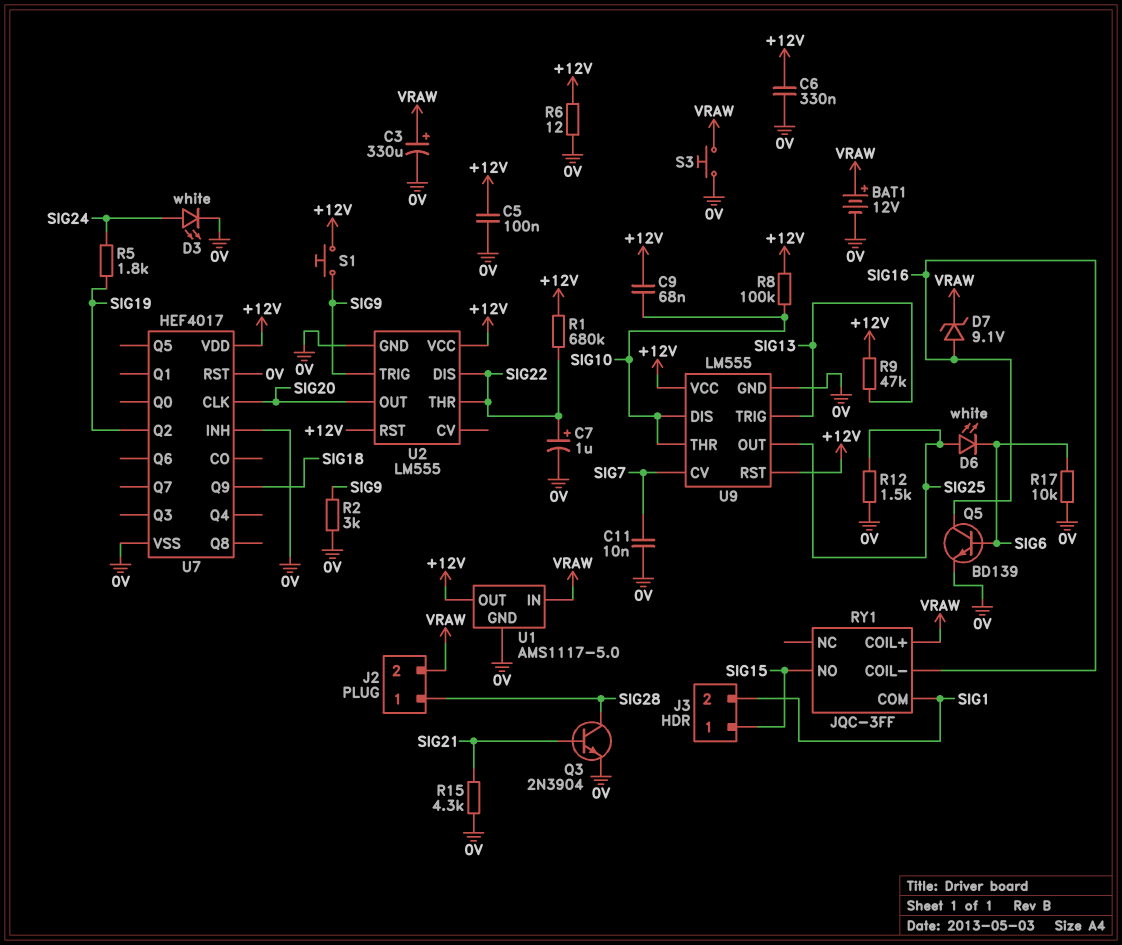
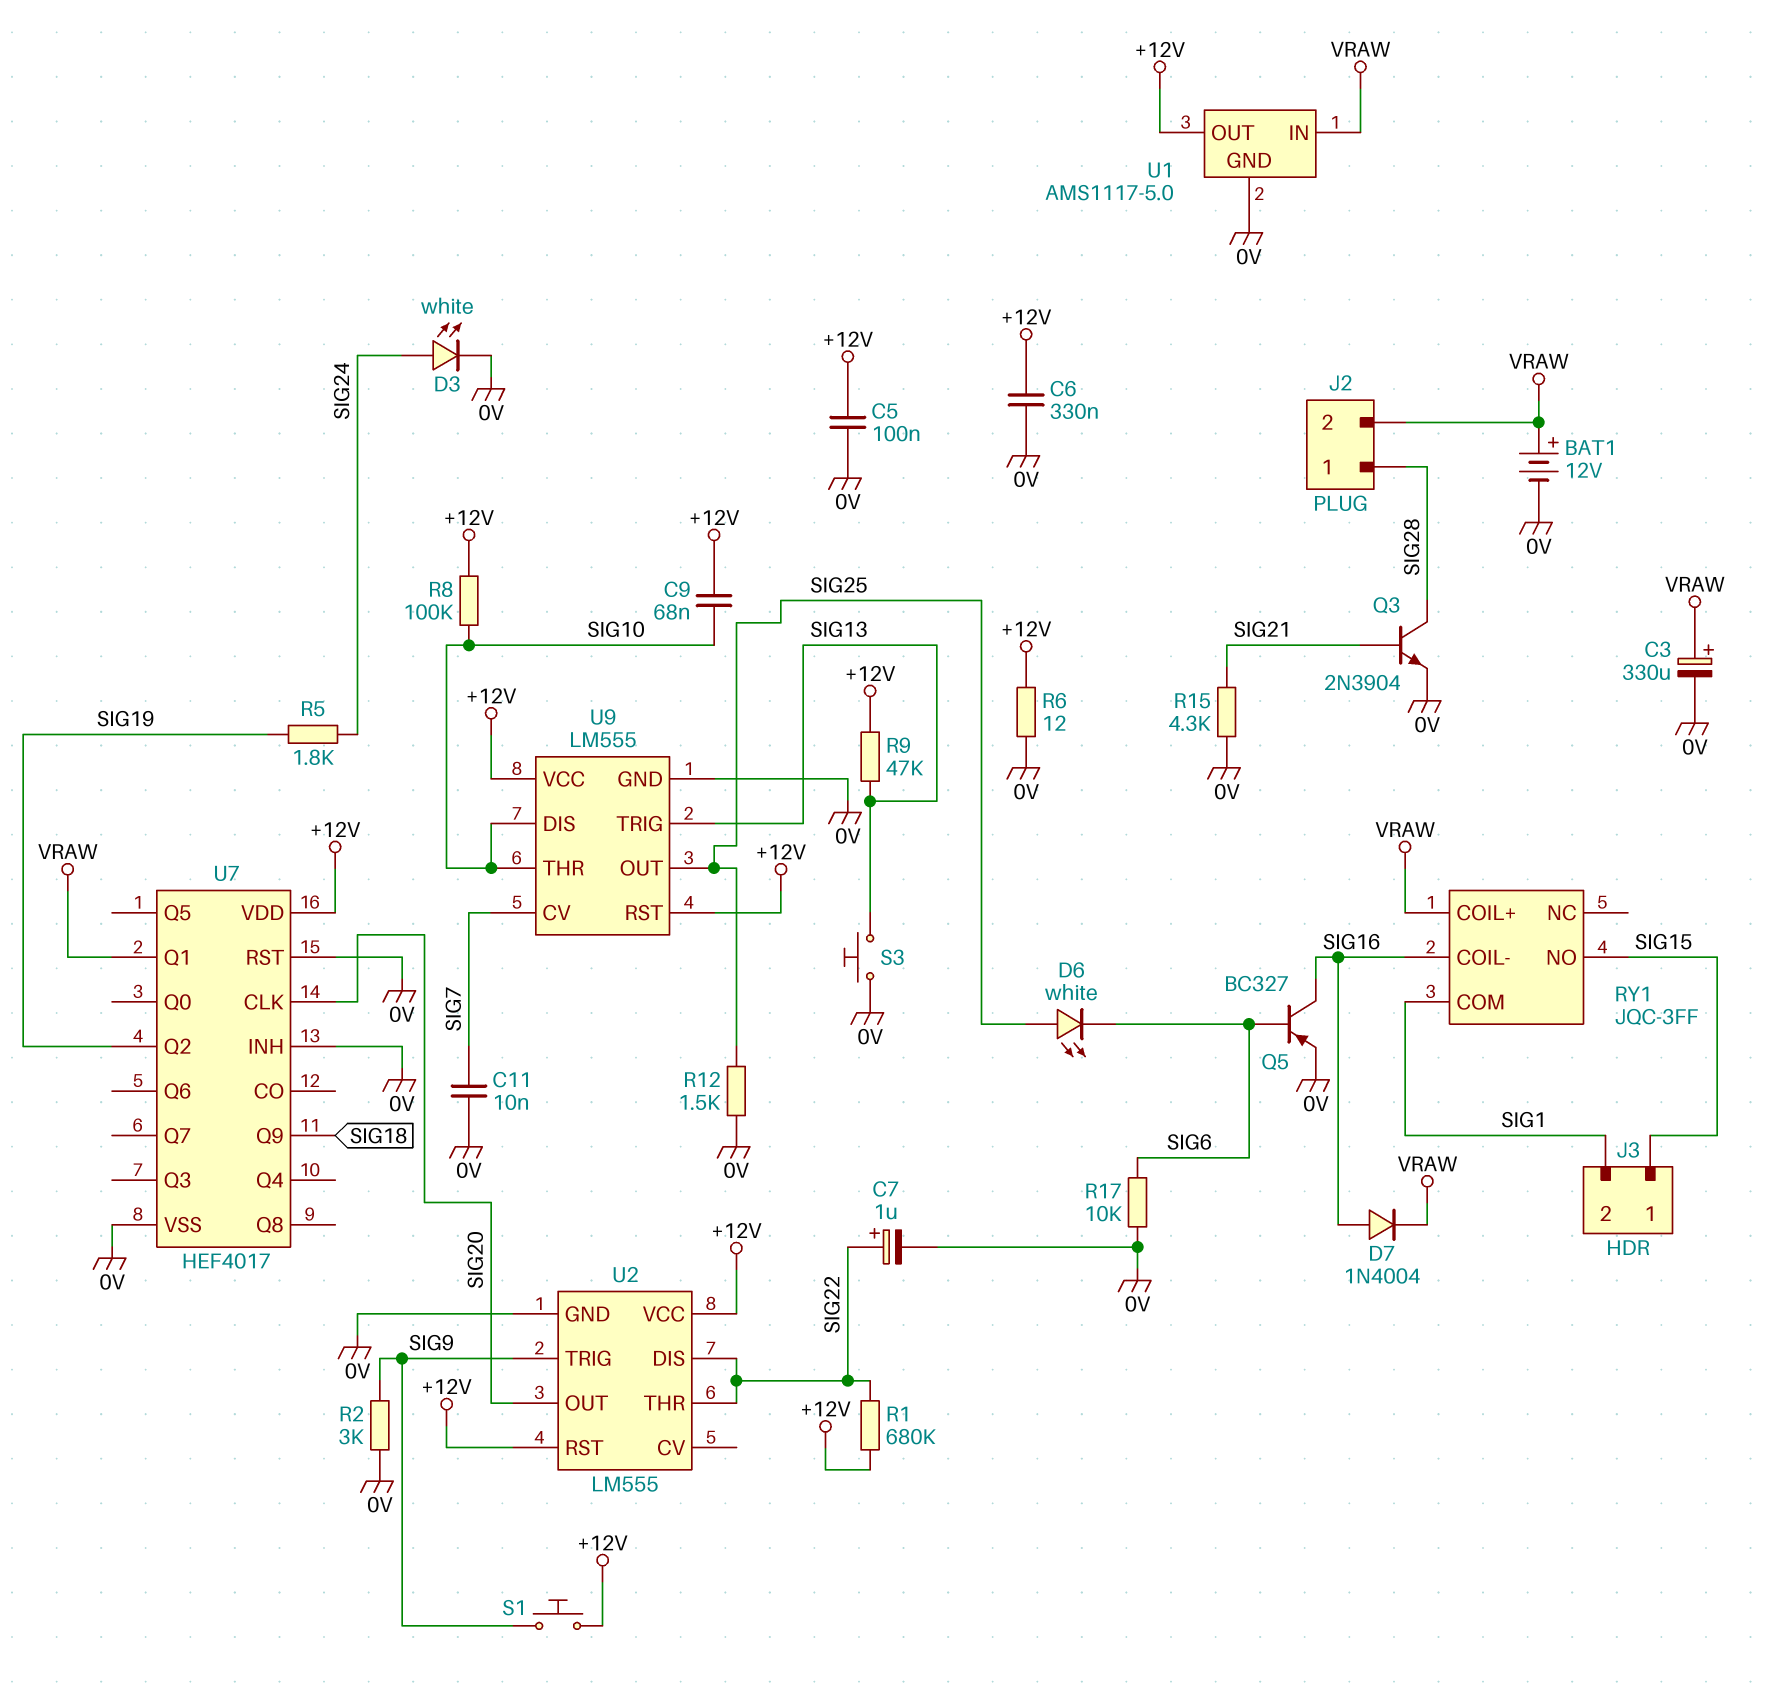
D7: zener 9.1V (A SIG16, K VRAW) -> diode 1N4004 (A SIG16, K VRAW)
Q5: NPN BD139 (B SIG6, C SIG16, E 0V) -> PNP BC327 (B SIG6, C SIG16, E 0V)
S3: button (0V, VRAW) -> button (0V, SIG13)
U7 pin Q1: none -> VRAW

